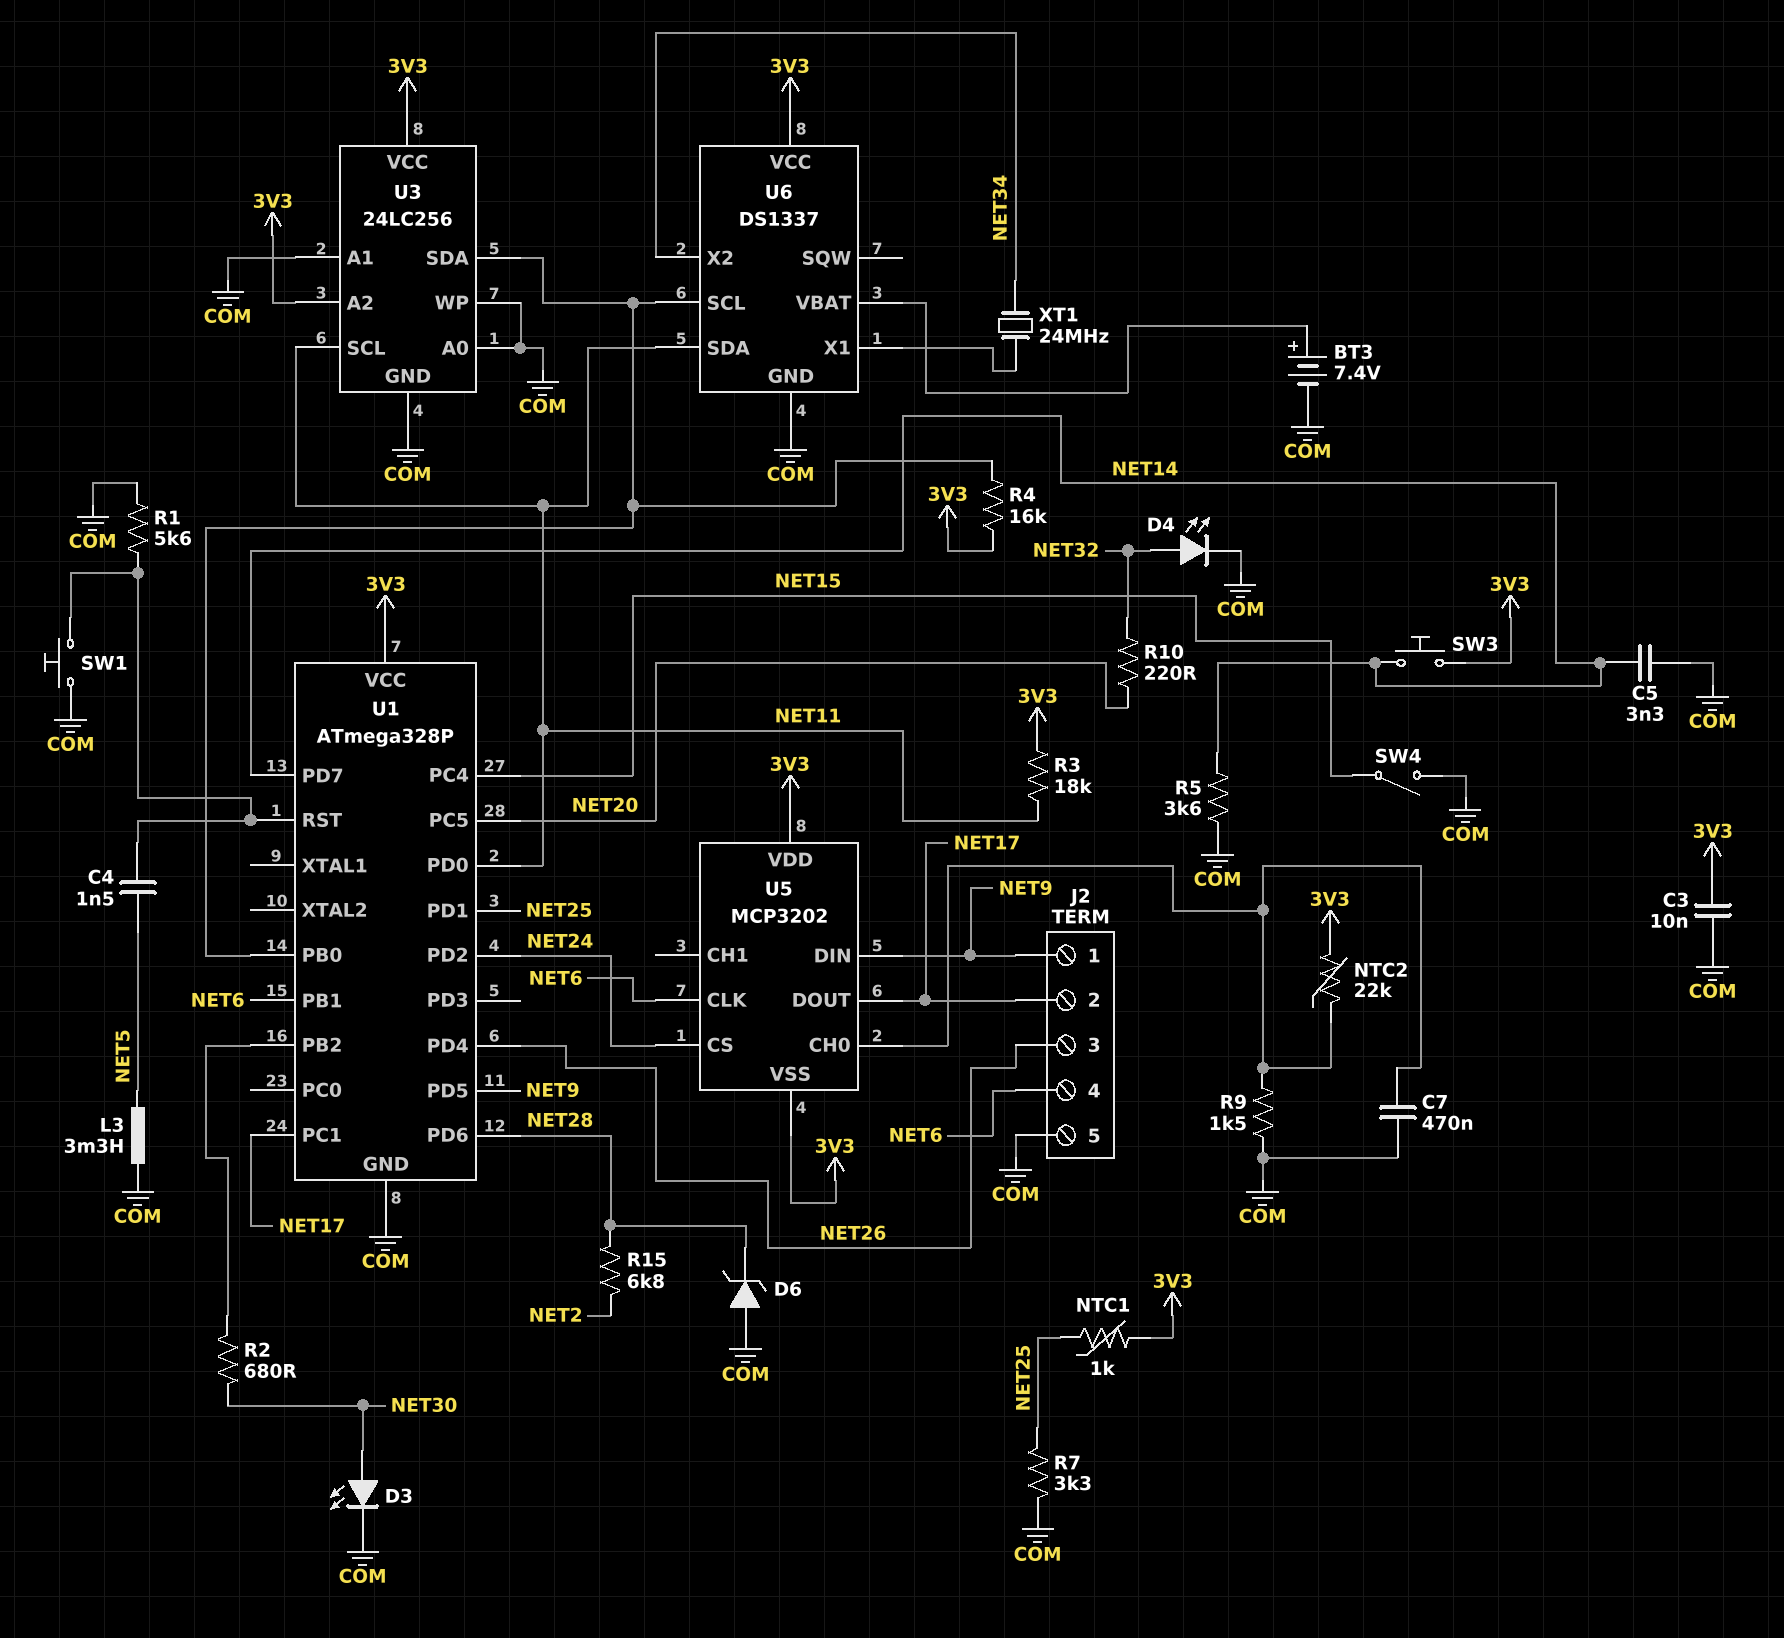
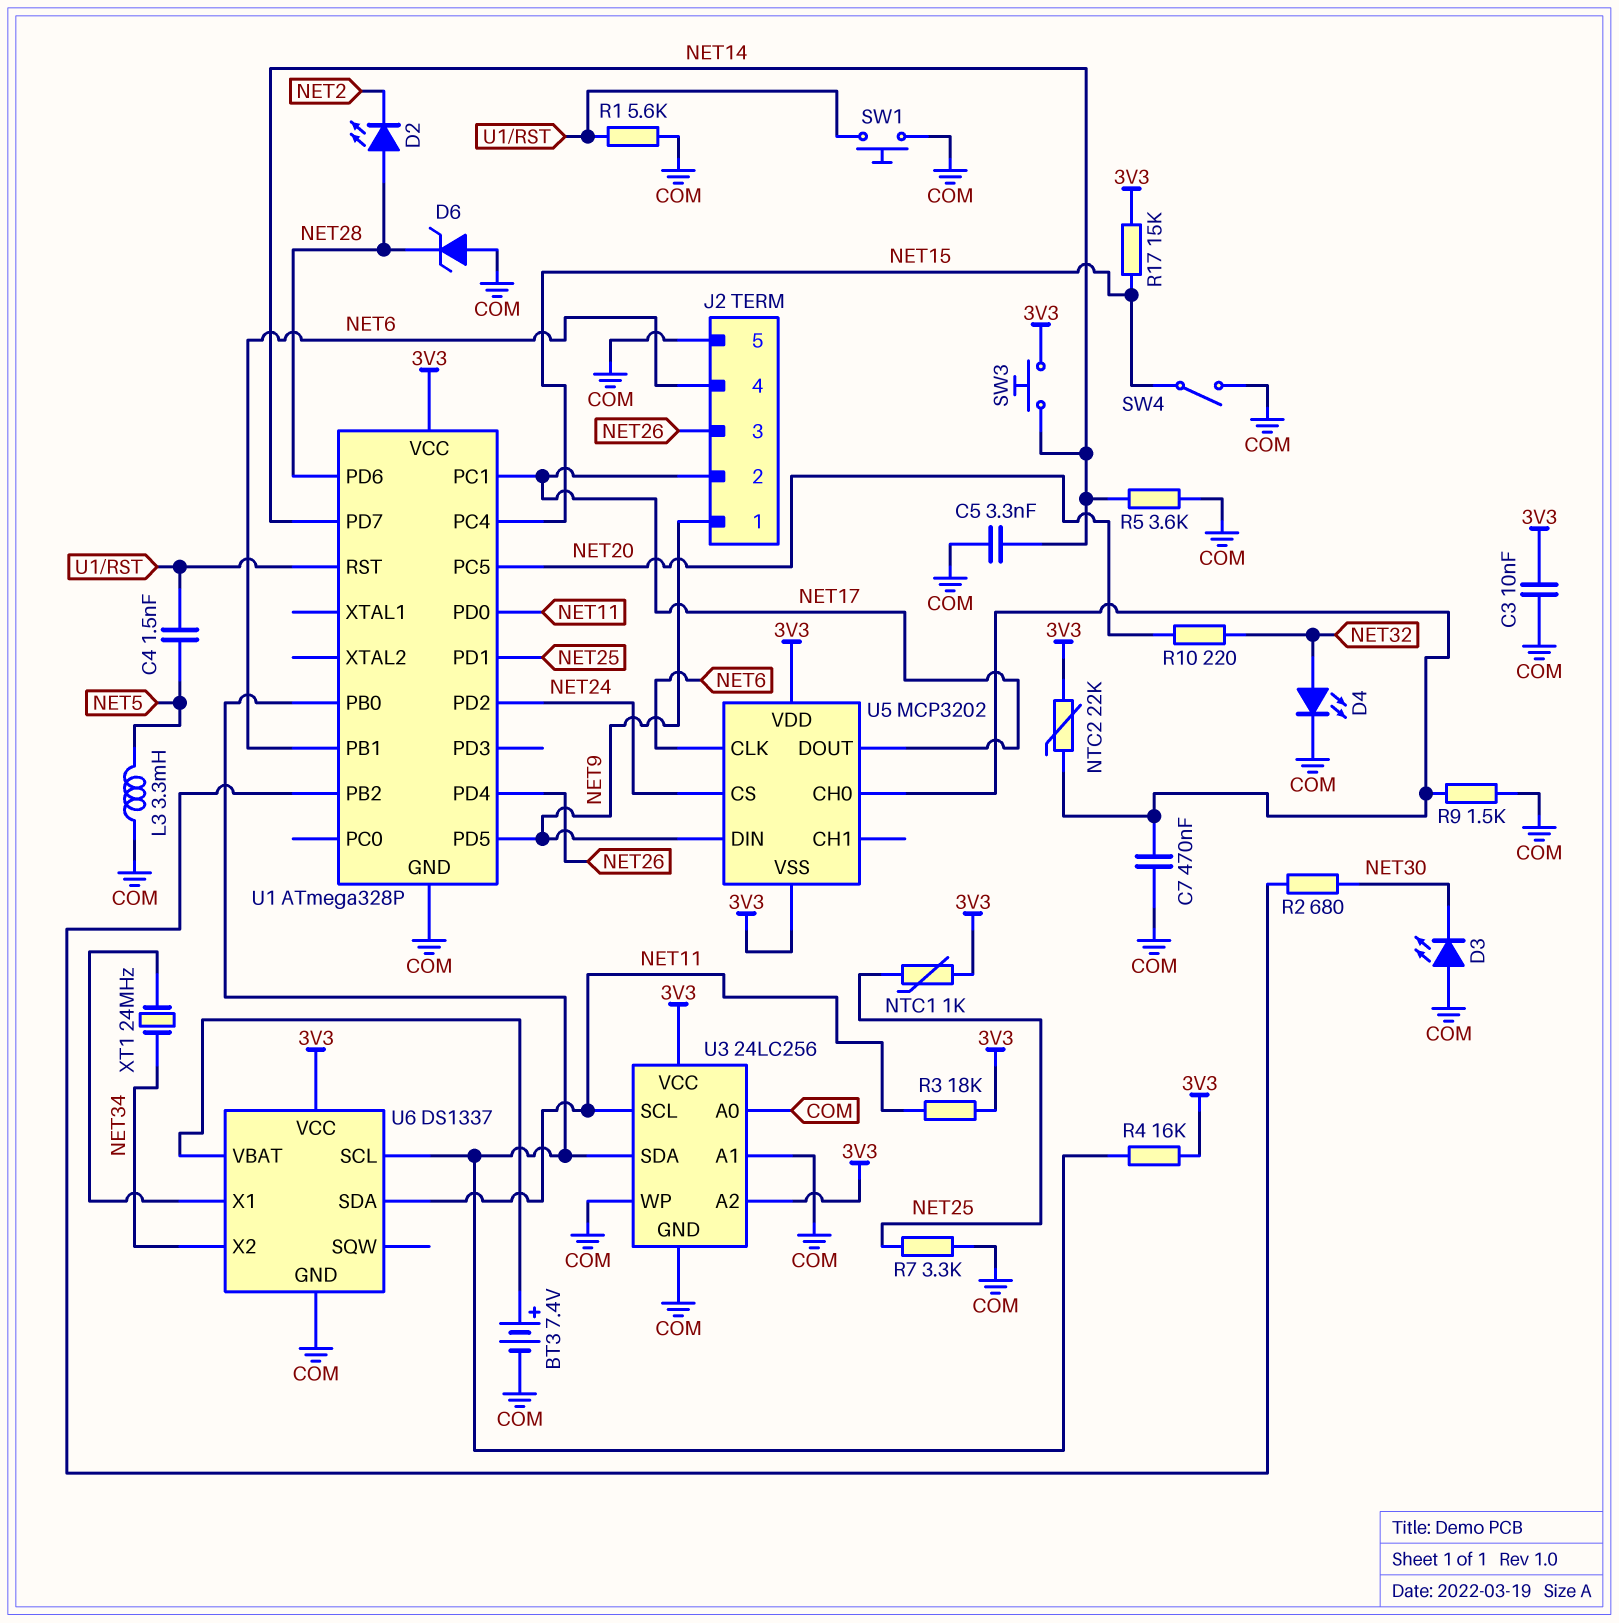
D2: none -> LED (A NET28, K NET2)
D3: LED (A NET30, K COM) -> LED (A COM, K NET30)
R15: 6.8k (NET2, NET28) -> none
R17: none -> 15k (3V3, NET15)

